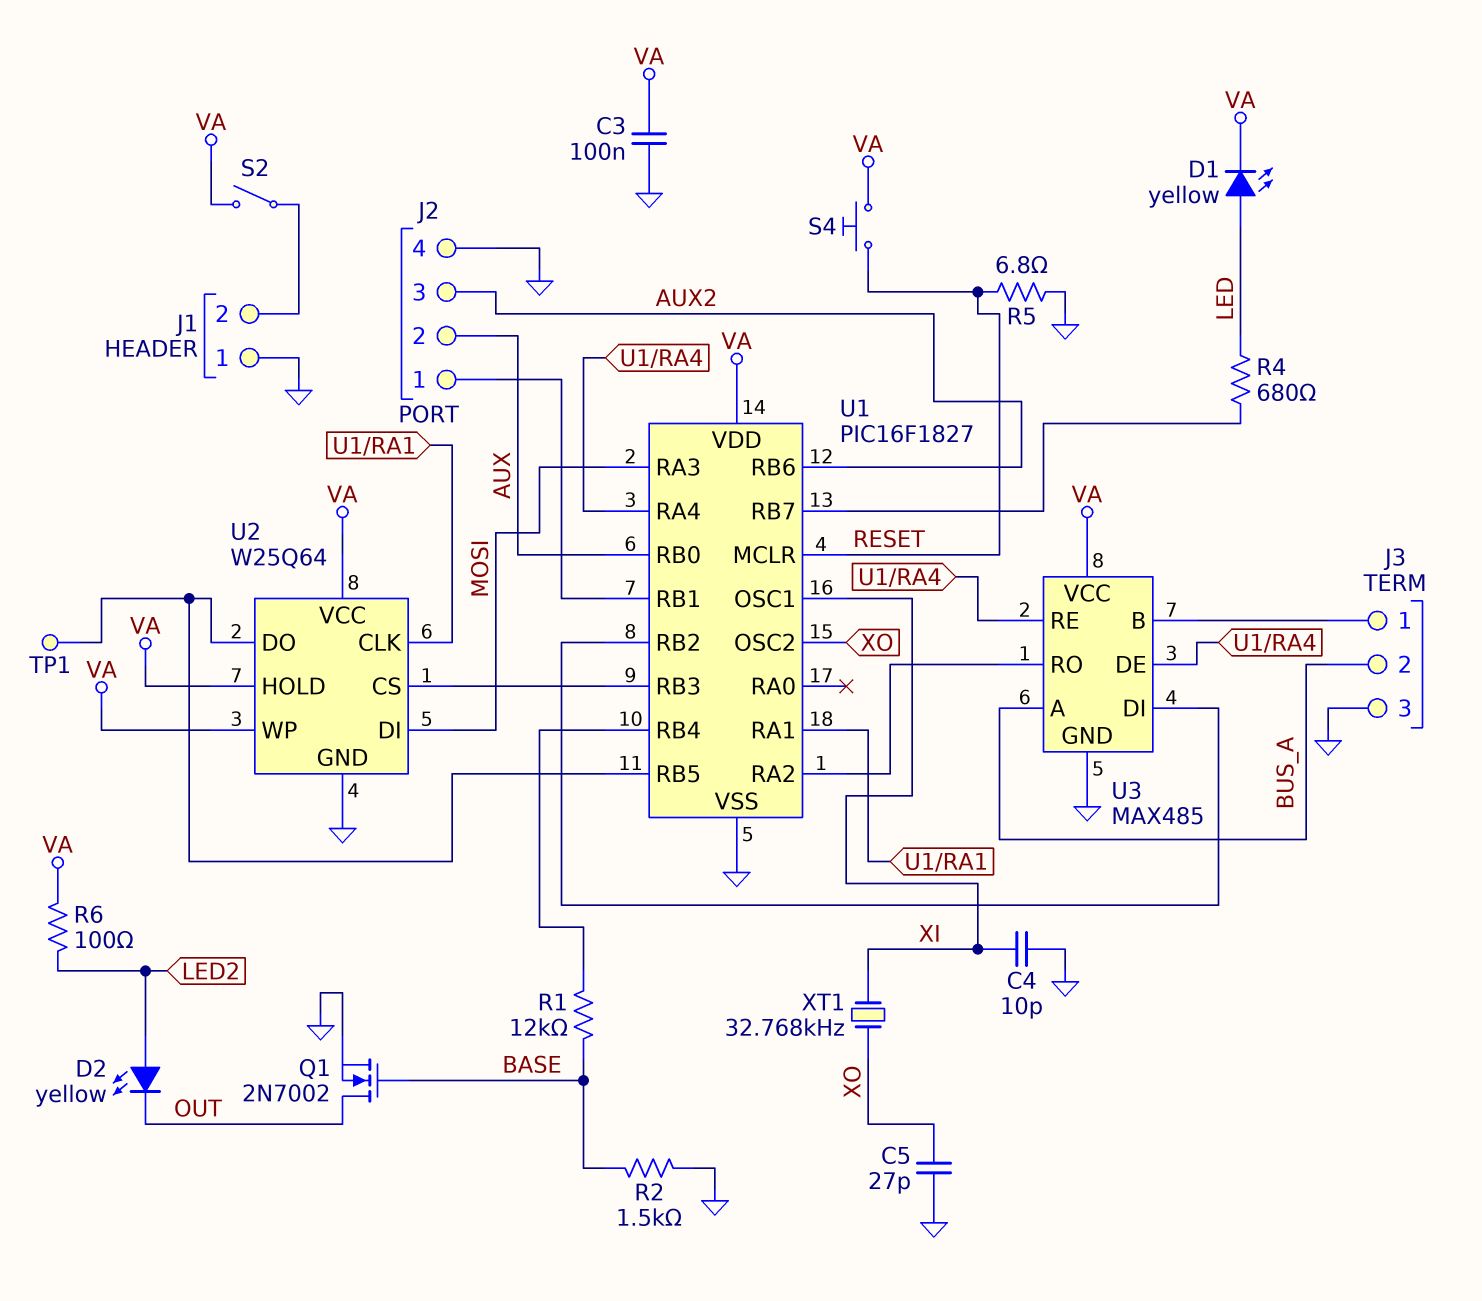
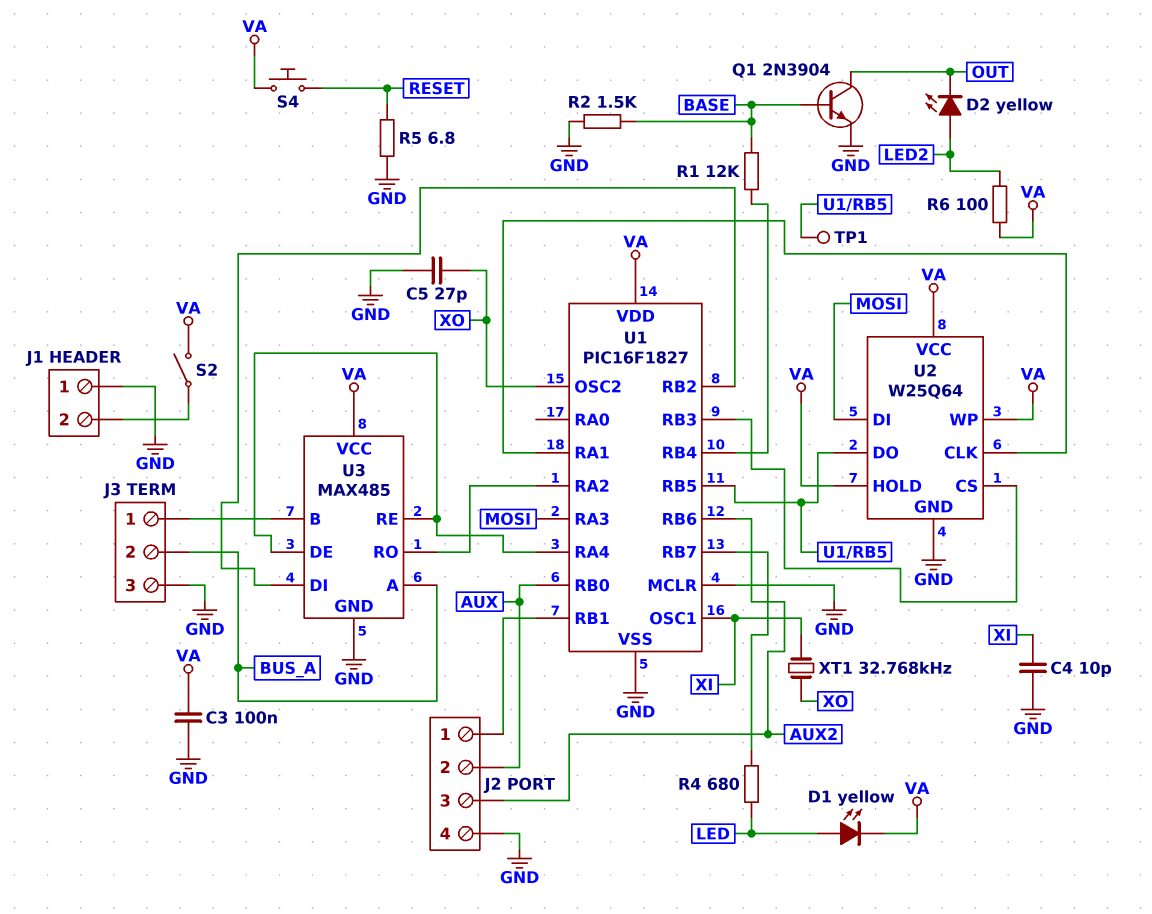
Q1: NMOS 2N7002 (G BASE, D OUT, S GND) -> NPN 2N3904 (B BASE, C OUT, E GND)
U1 pin MCLR: RESET -> GND

